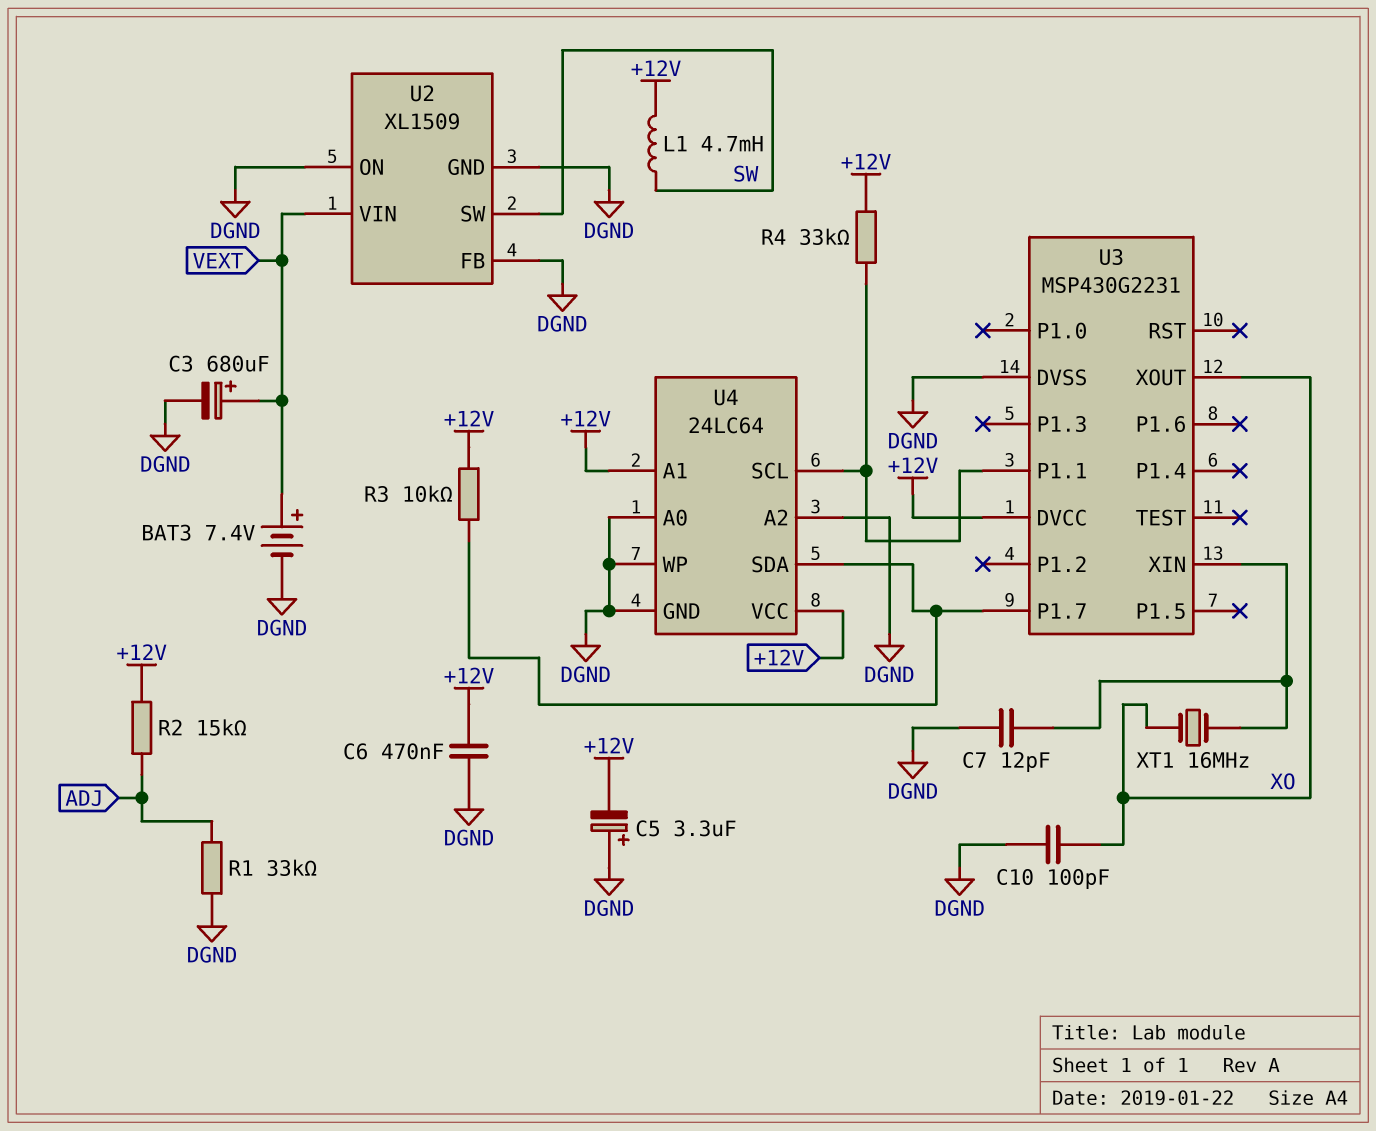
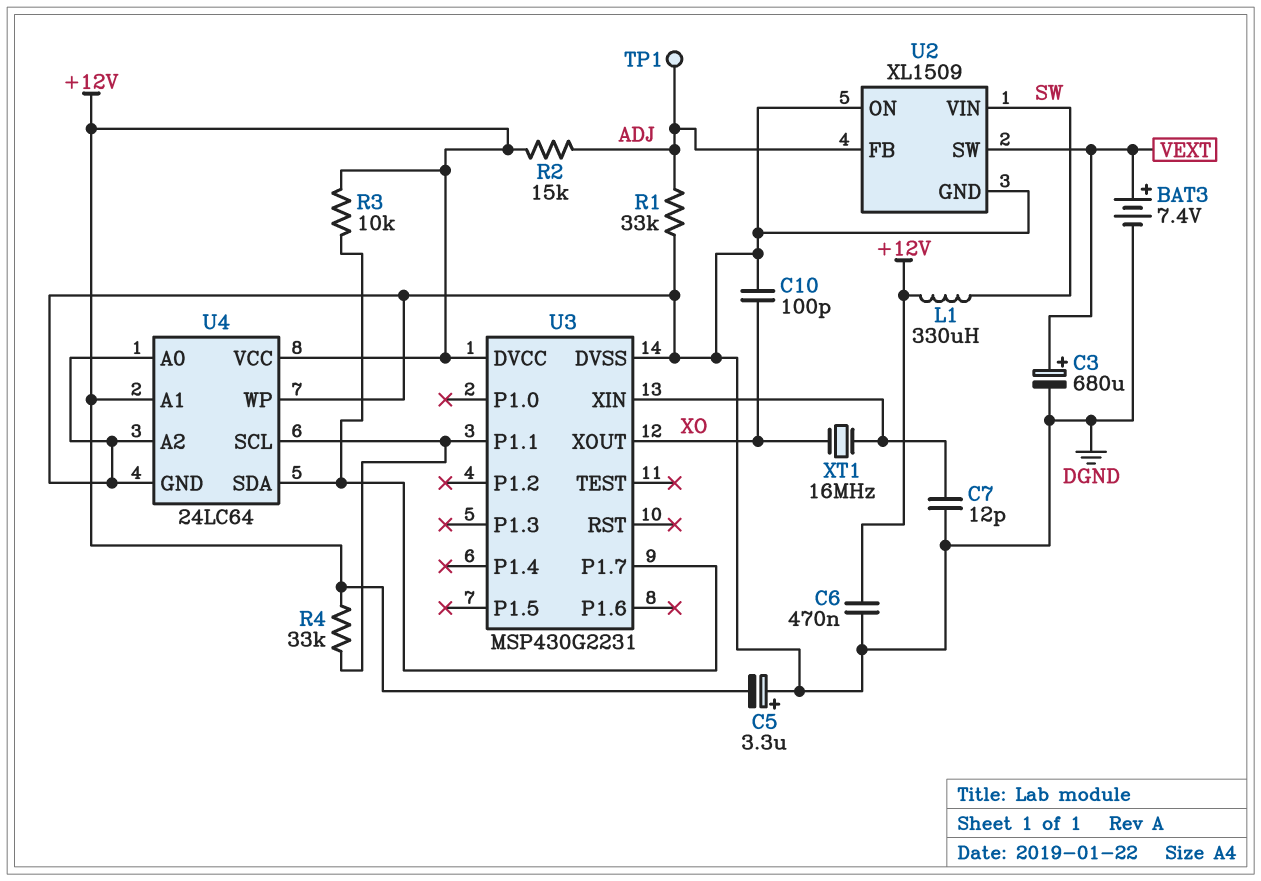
L1: 4.7mH (+12V, SW) -> 330uH (+12V, SW)
TP1: none -> test point (ADJ)
U2 pin FB: DGND -> ADJ
U2 pin SW: SW -> VEXT
U2 pin VIN: VEXT -> SW

